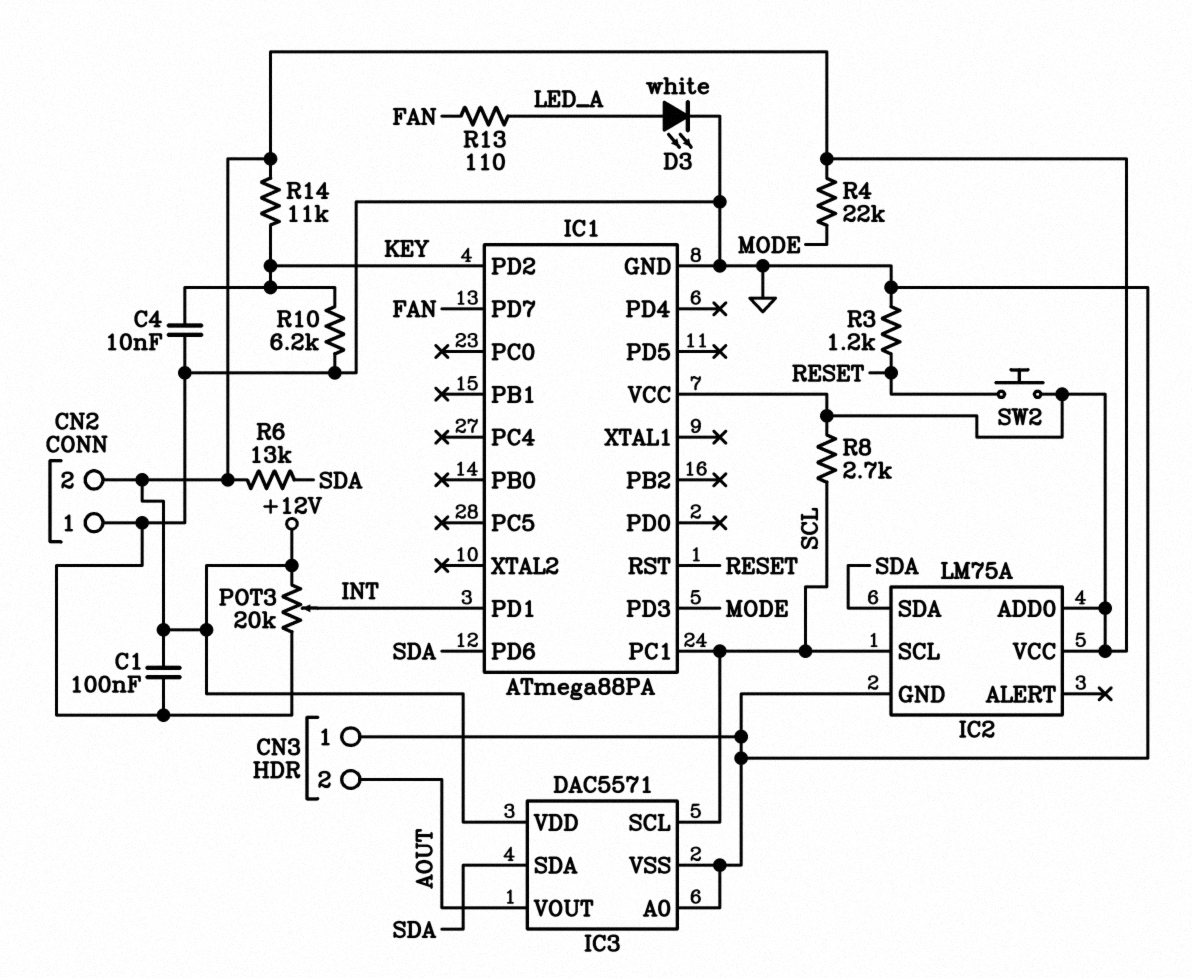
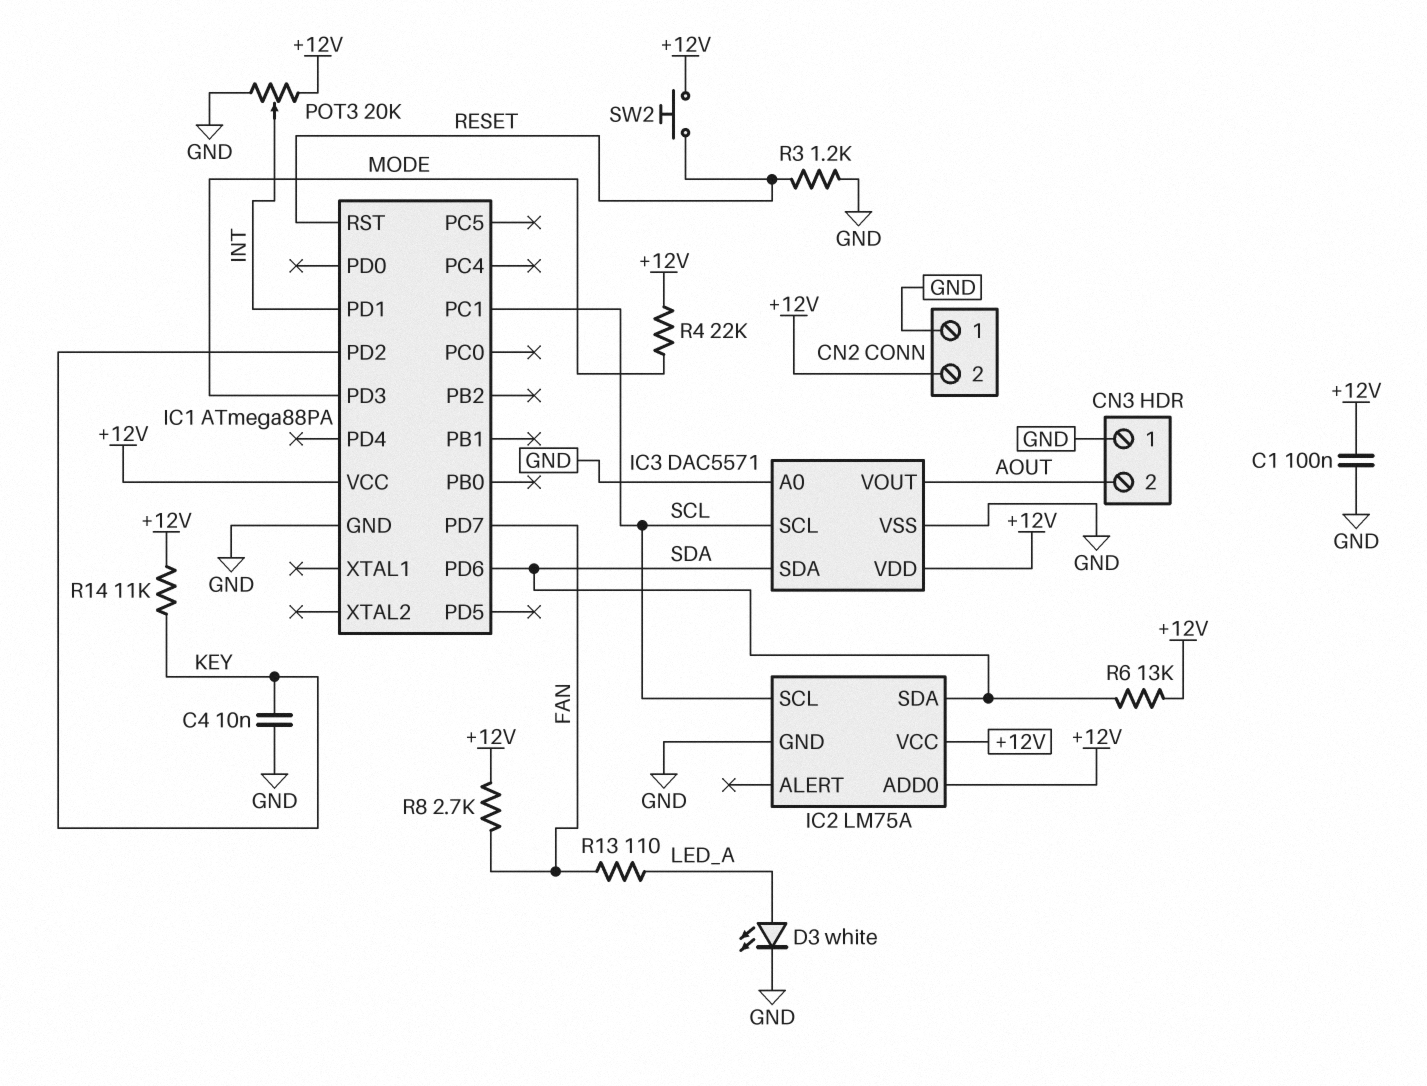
R8: 2.7k (+12V, SCL) -> 2.7k (+12V, FAN)
R10: 6.2k (GND, KEY) -> none

